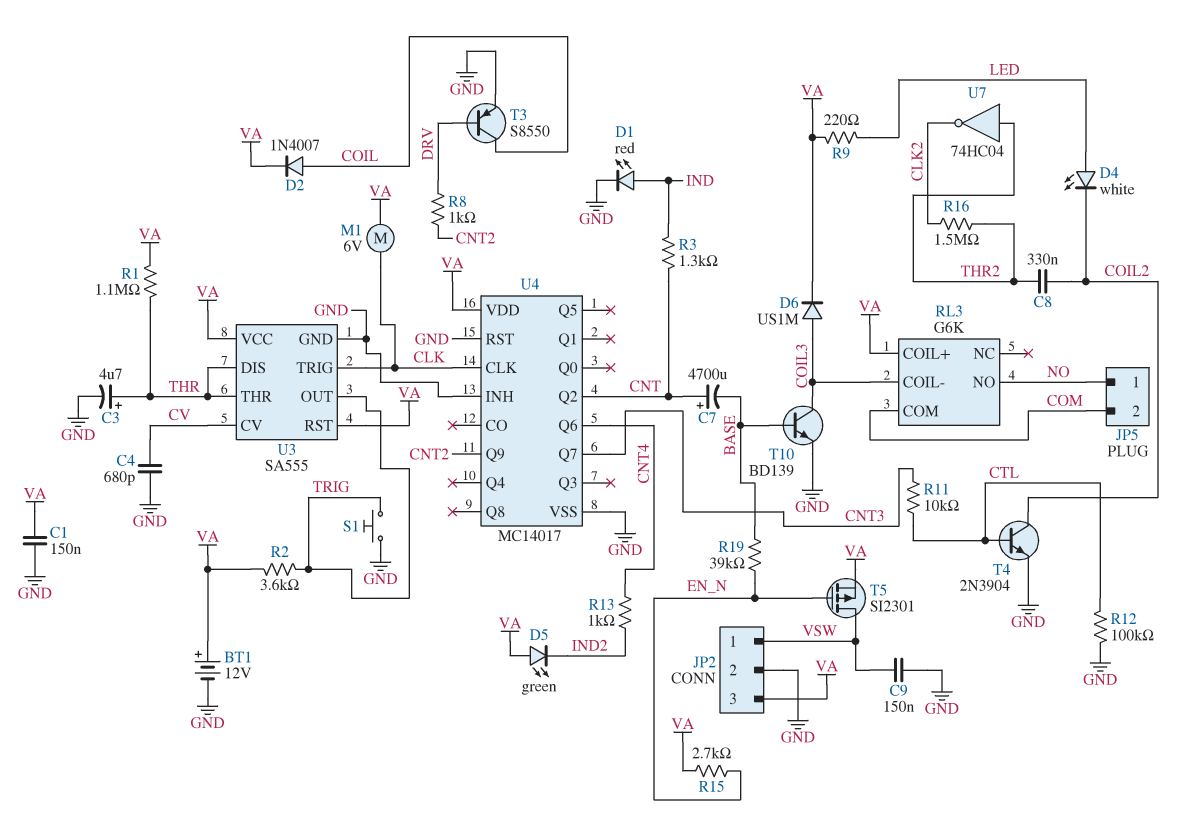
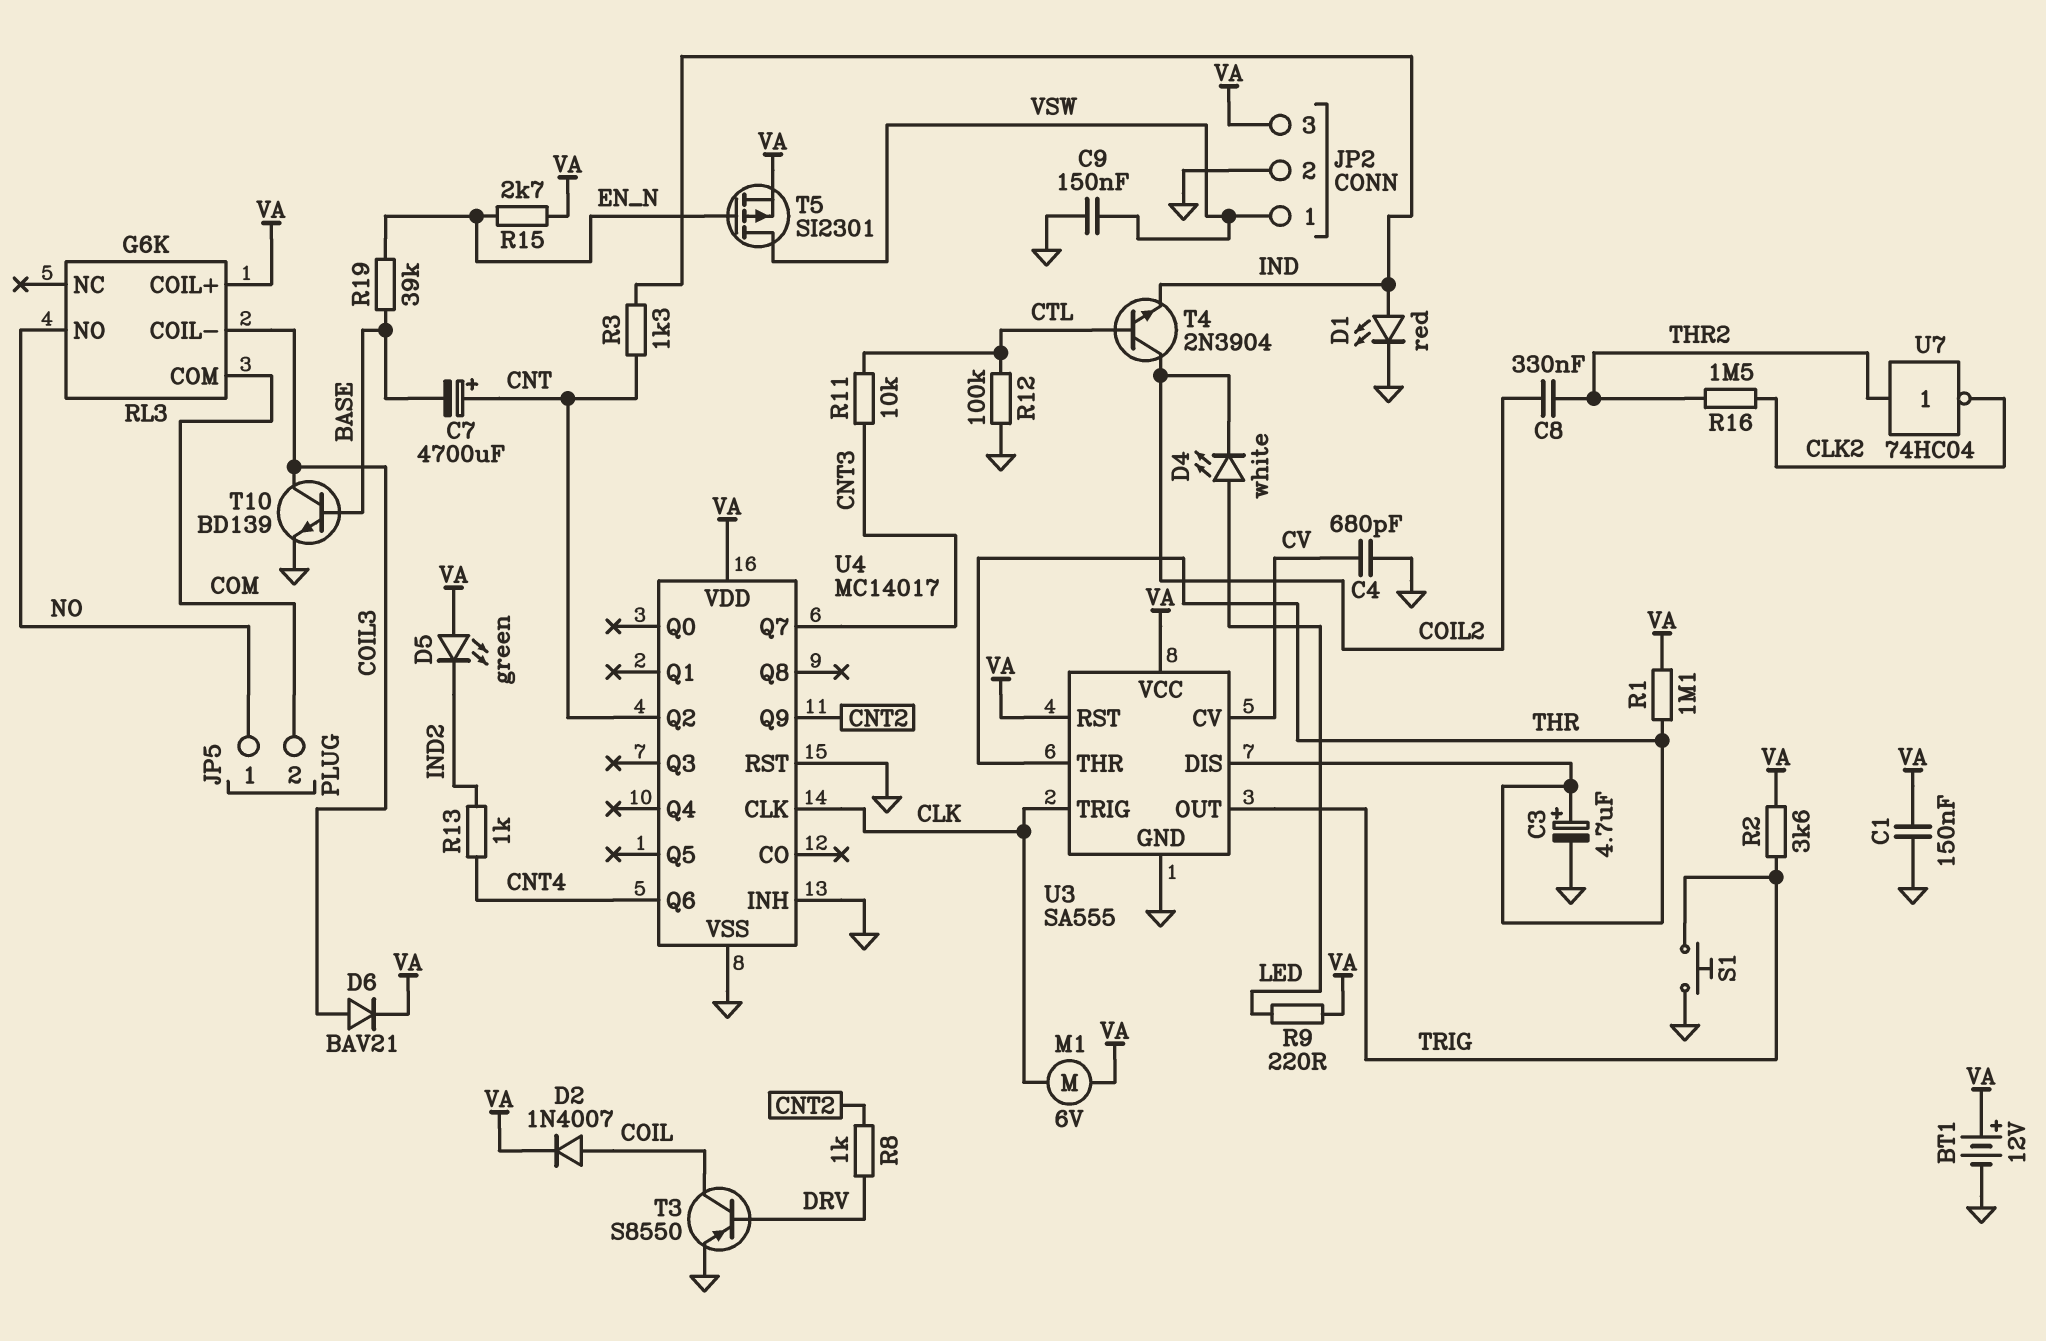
D6: diode US1M (A COIL3, K VA) -> diode BAV21 (A COIL3, K VA)
T4: NPN 2N3904 (B CTL, C COIL2, E GND) -> NPN 2N3904 (B CTL, C COIL2, E IND)

